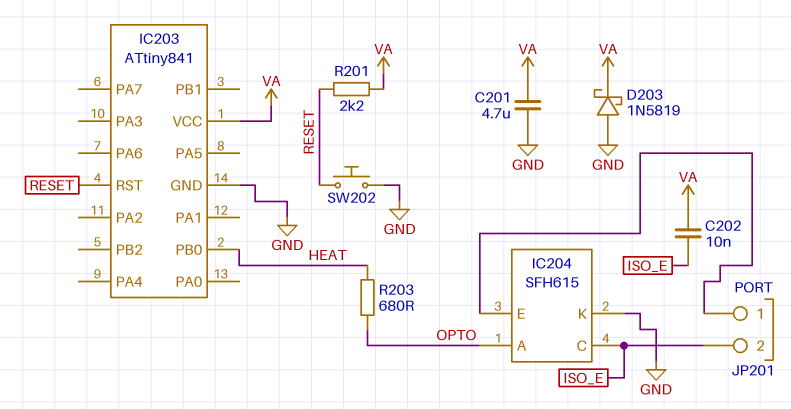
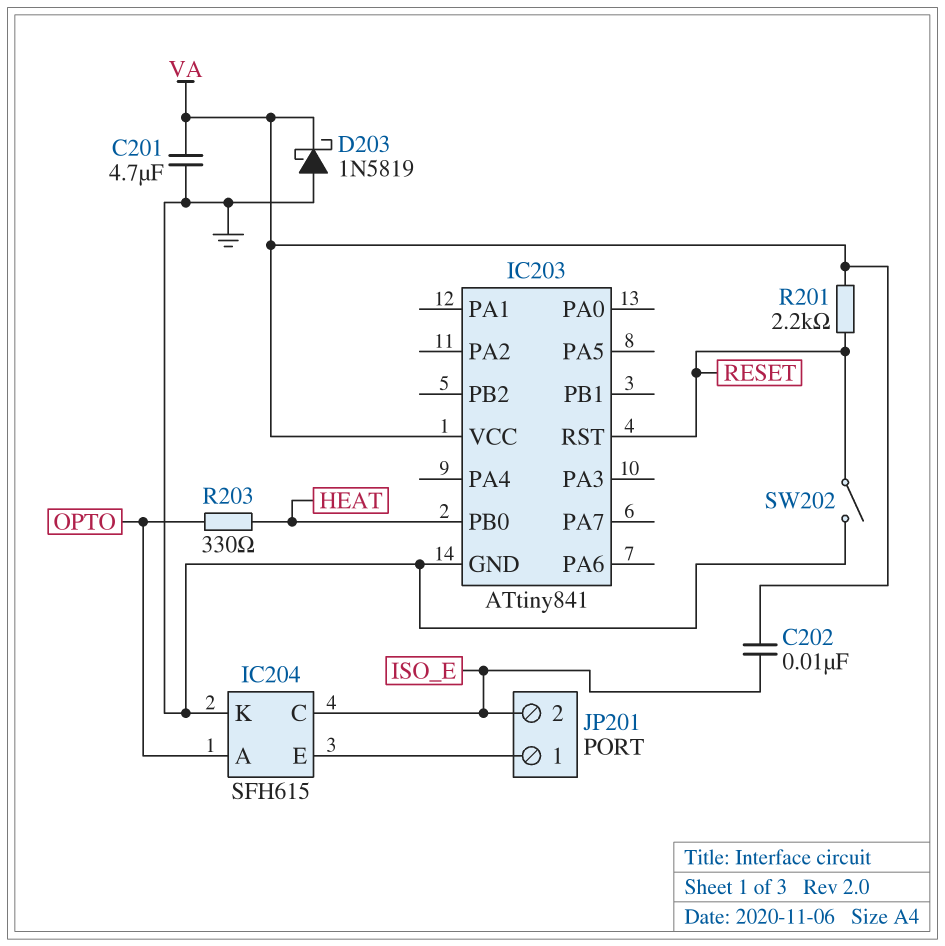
R203: 680 (HEAT, OPTO) -> 330 (HEAT, OPTO)
SW202: button (GND, RESET) -> switch (GND, RESET)

